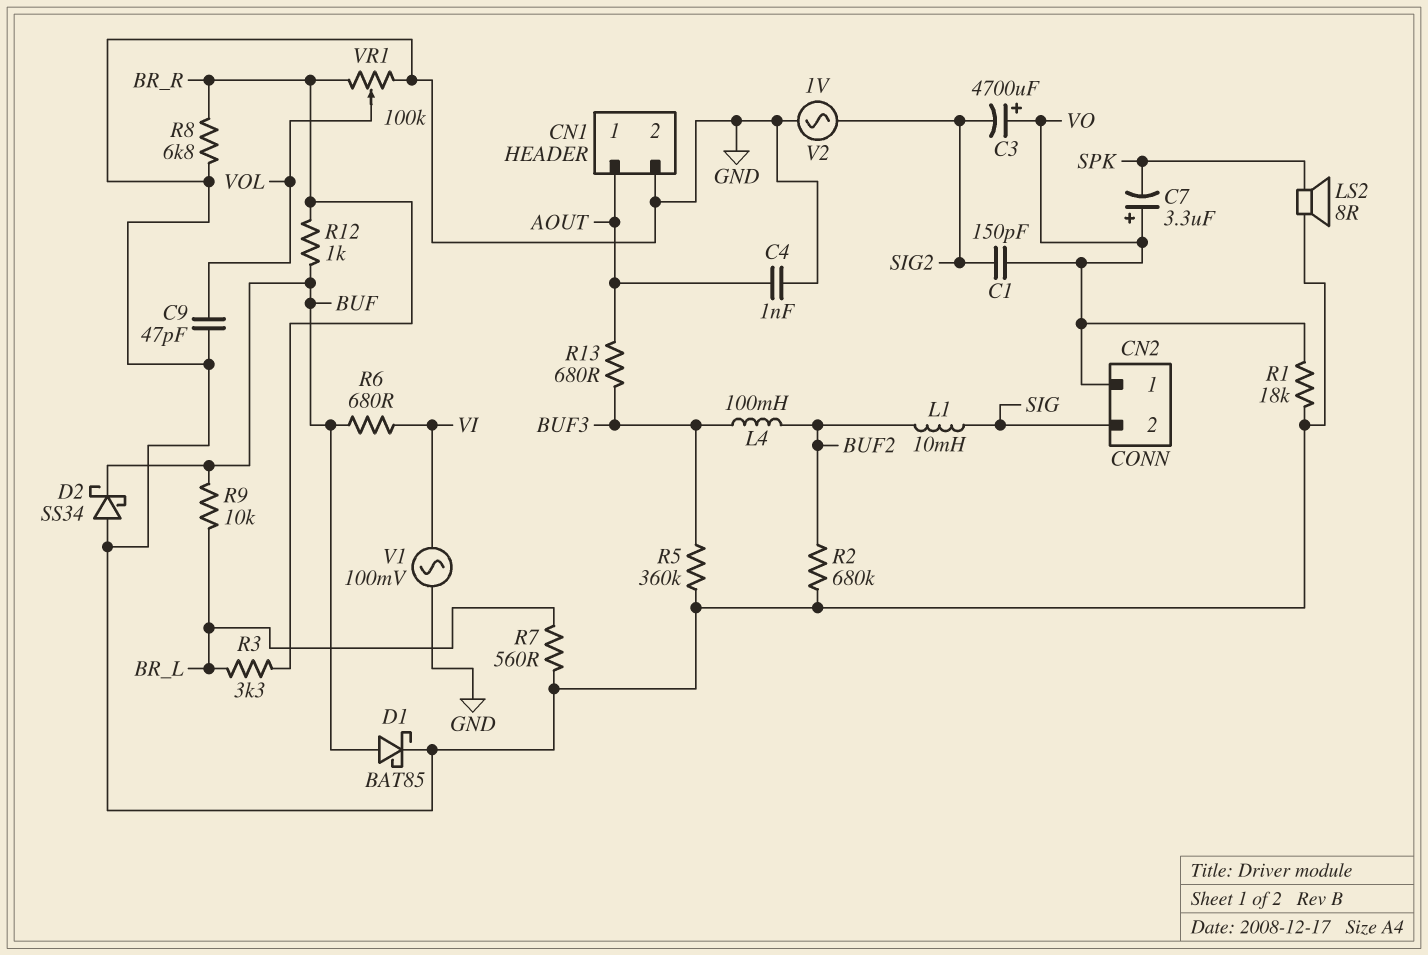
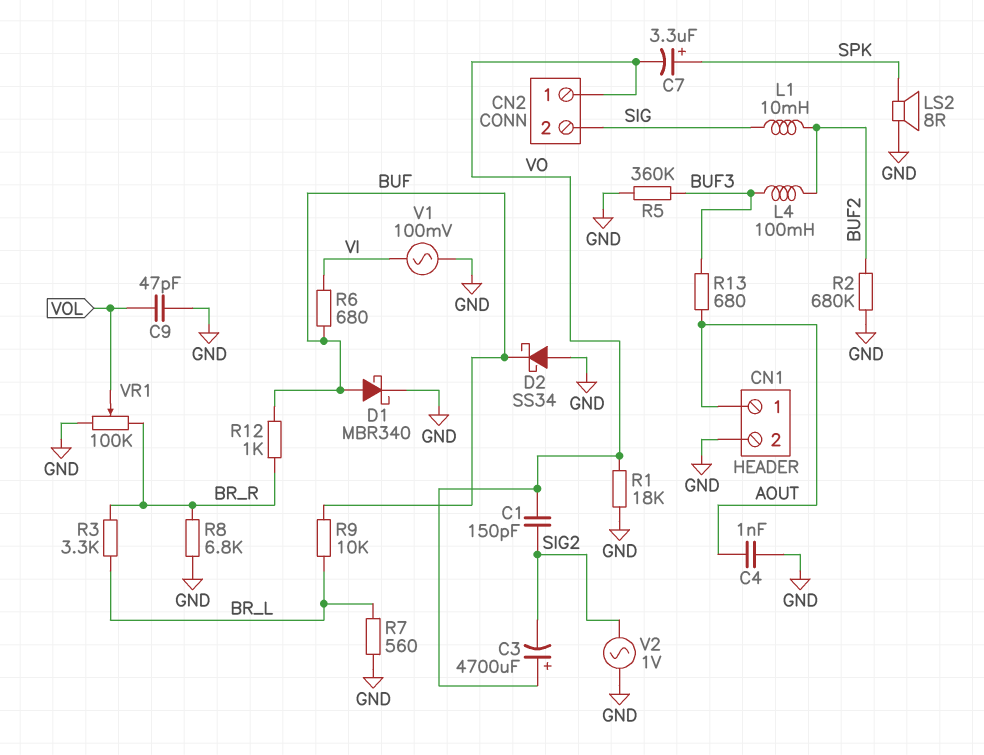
C7: 3.3uF (plus VO, minus SPK) -> 3.3uF (plus SPK, minus VO)
D1: schottky BAT85 (A BUF, K GND) -> schottky MBR340 (A BUF, K GND)

